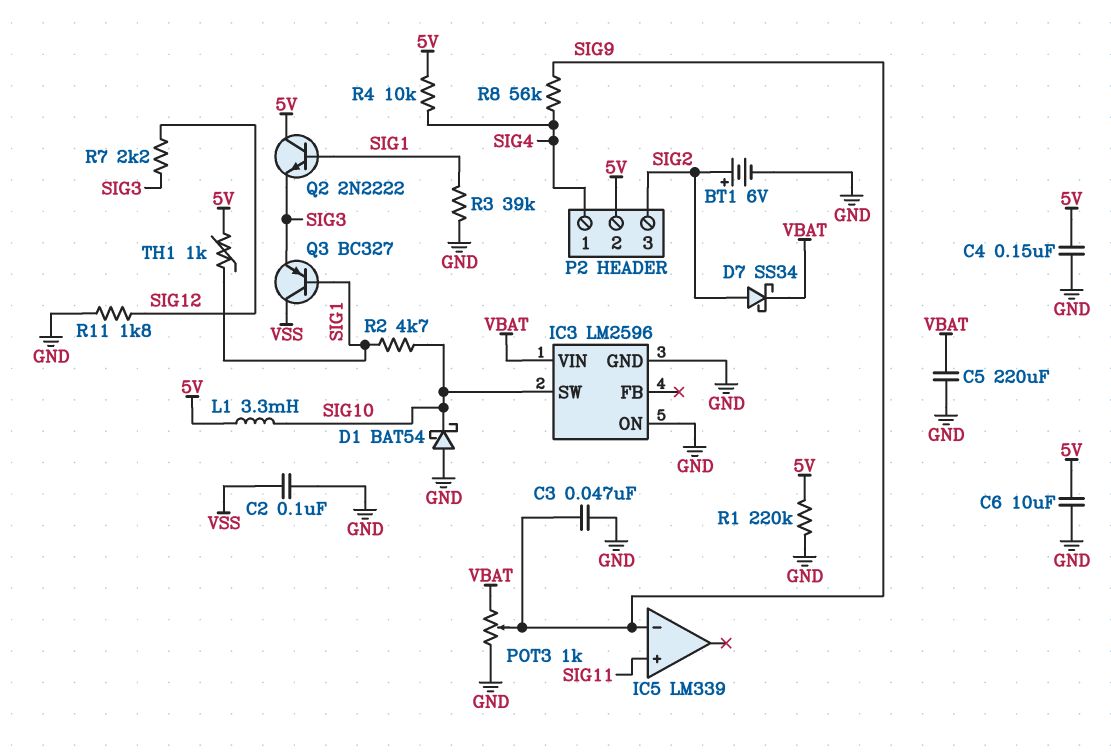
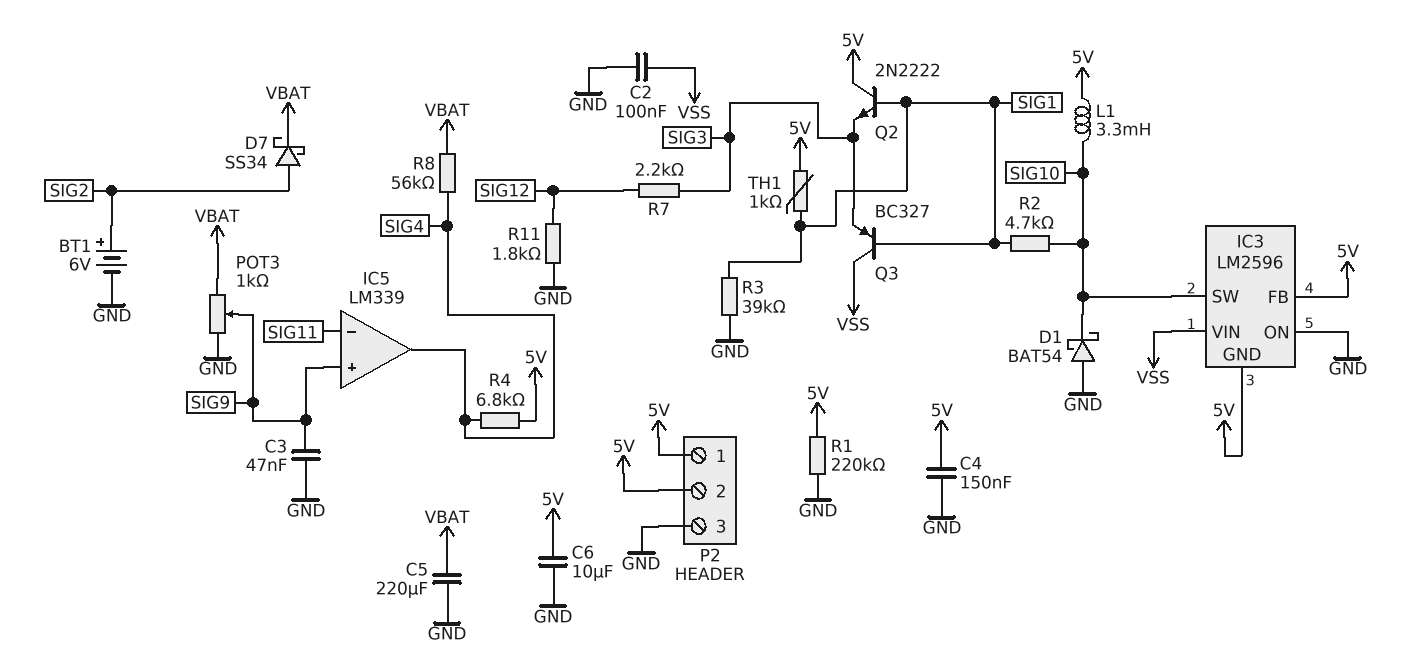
IC3 pin FB: none -> 5V
IC3 pin GND: GND -> 5V
IC3 pin VIN: VBAT -> VSS
IC5 pin in+: SIG11 -> SIG9
IC5 pin in-: SIG9 -> SIG11
IC5 pin out: none -> SIG4
P2 pin 1: SIG4 -> 5V
P2 pin 3: SIG2 -> GND
R4: 10k (5V, SIG4) -> 6.8k (5V, SIG4)
R8: 56k (SIG4, SIG9) -> 56k (SIG4, VBAT)

